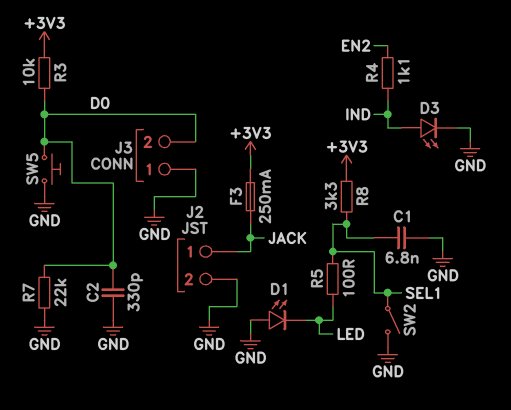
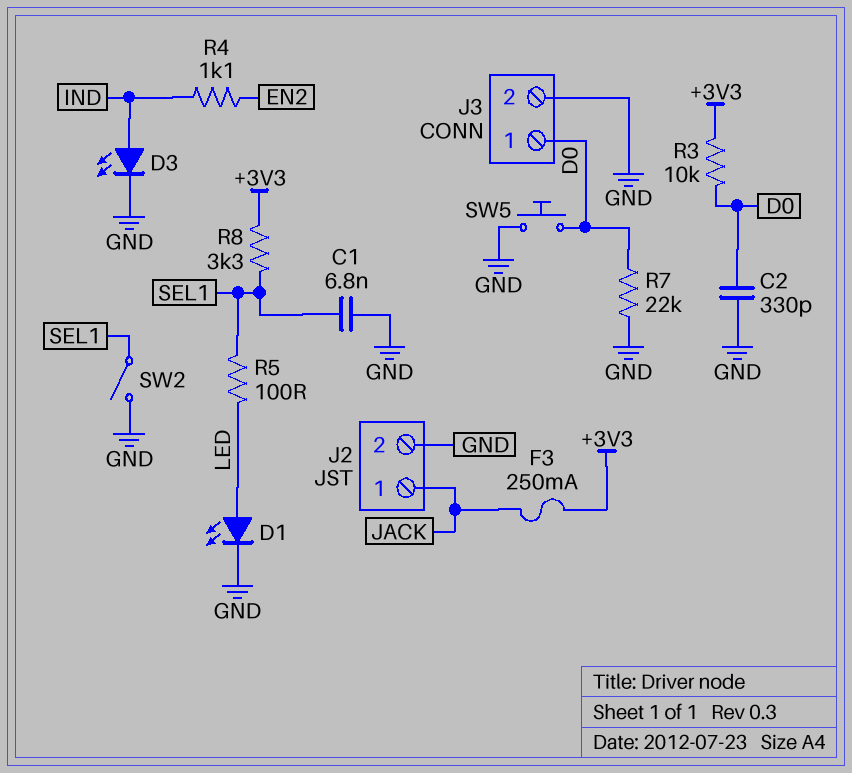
D1: LED (A GND, K LED) -> LED (A LED, K GND)
J3 pin 1: GND -> D0
J3 pin 2: D0 -> GND

